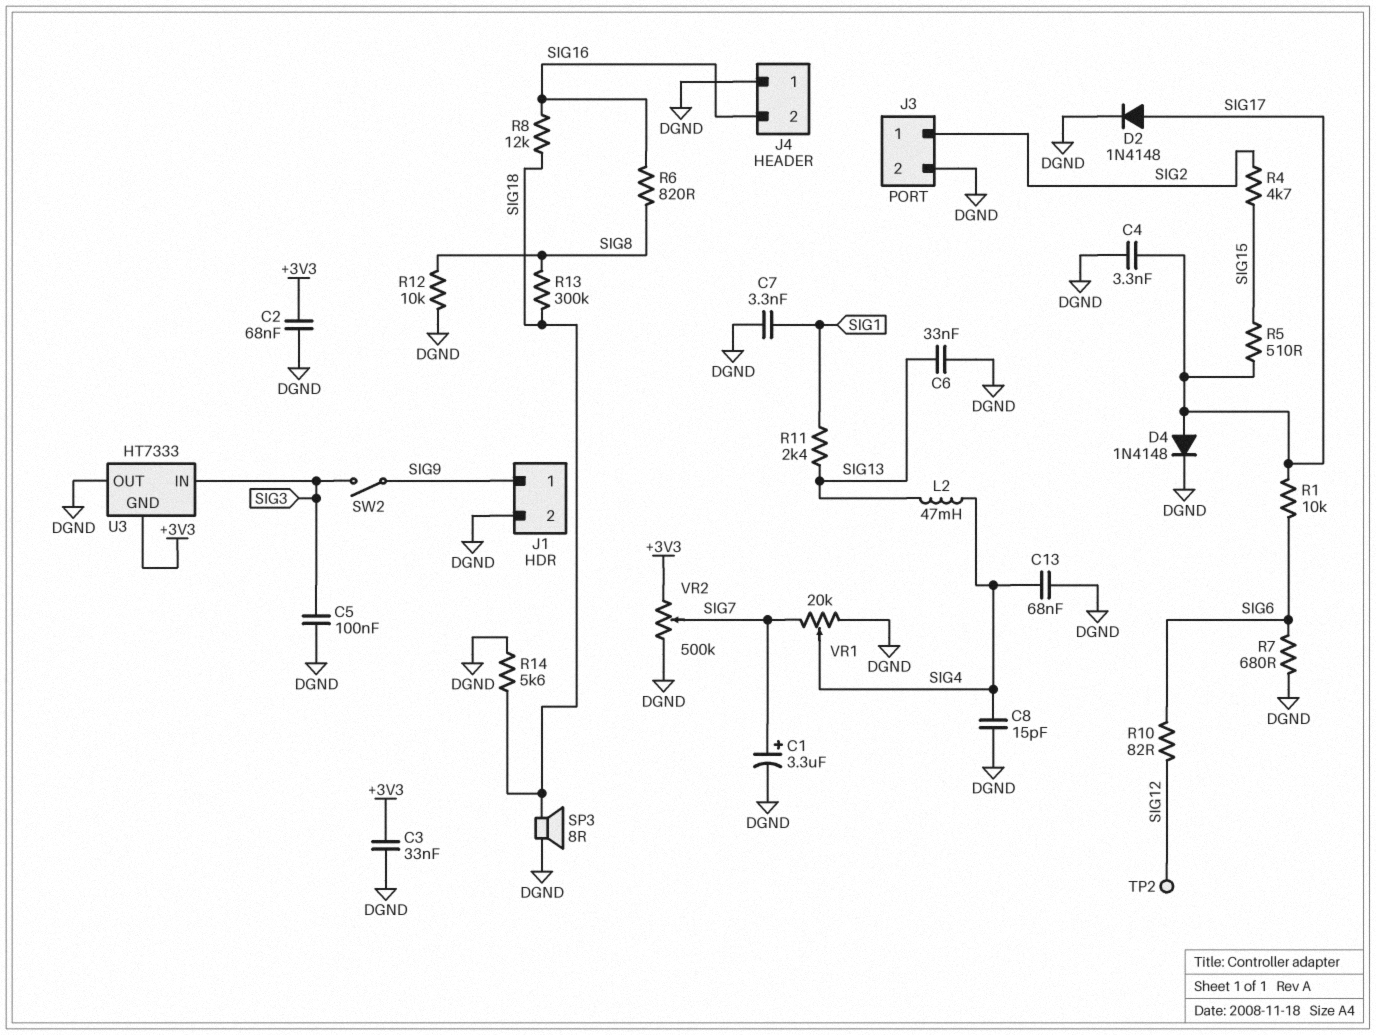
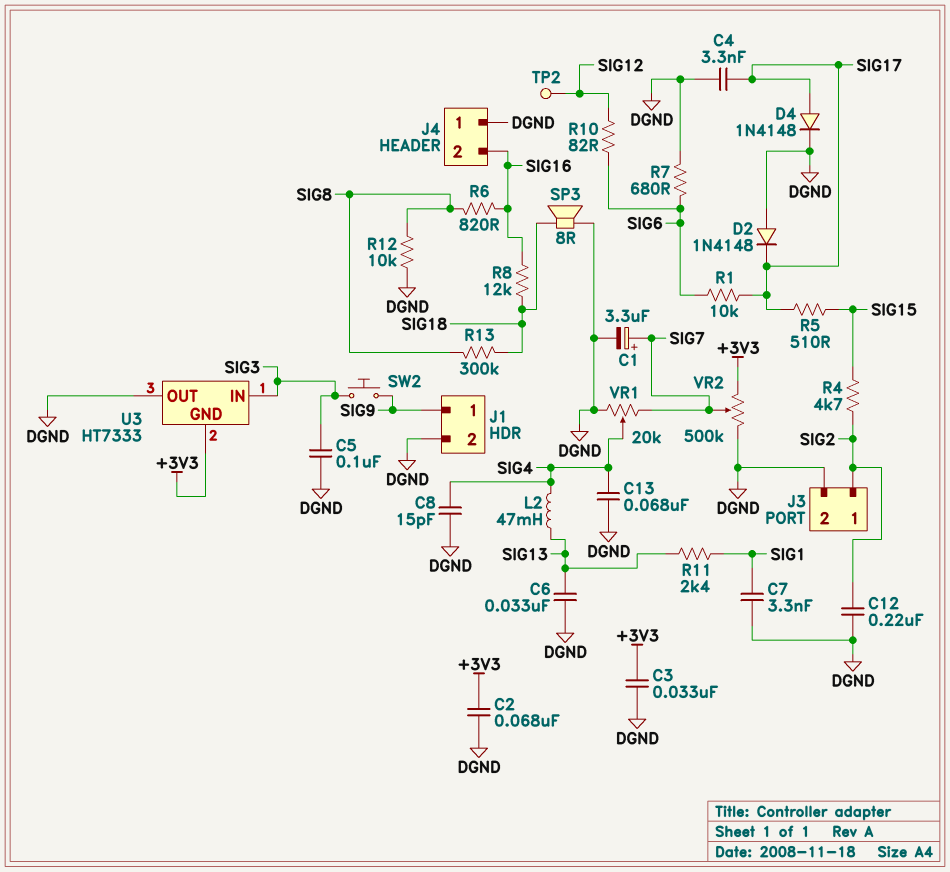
C12: none -> 220nF (DGND, SIG2)
D2: diode 1N4148 (A SIG17, K DGND) -> diode 1N4148 (A DGND, K SIG17)
R14: 5.6k (DGND, SIG18) -> none
SW2: switch (SIG3, SIG9) -> button (SIG3, SIG9)

